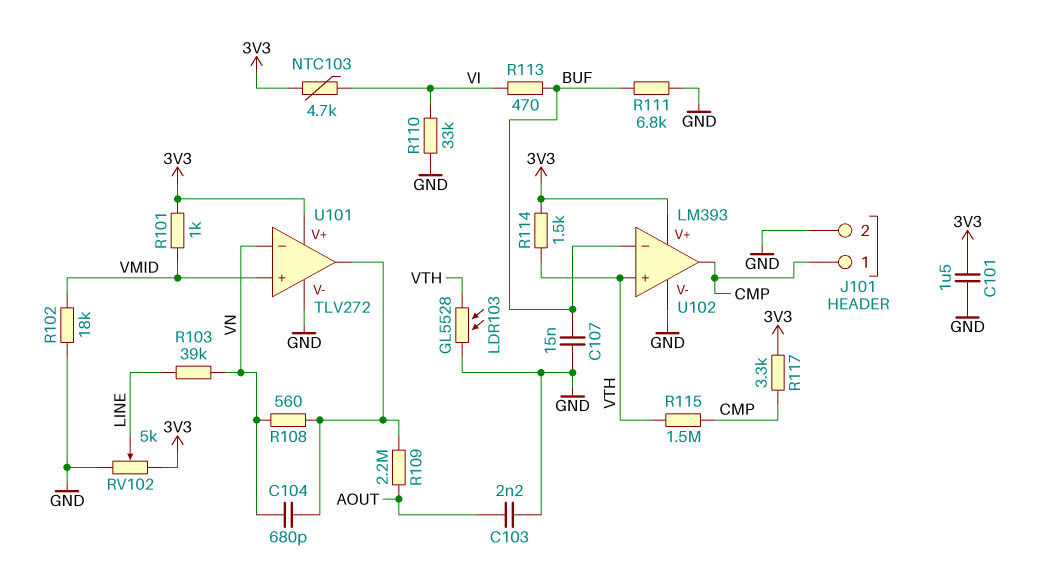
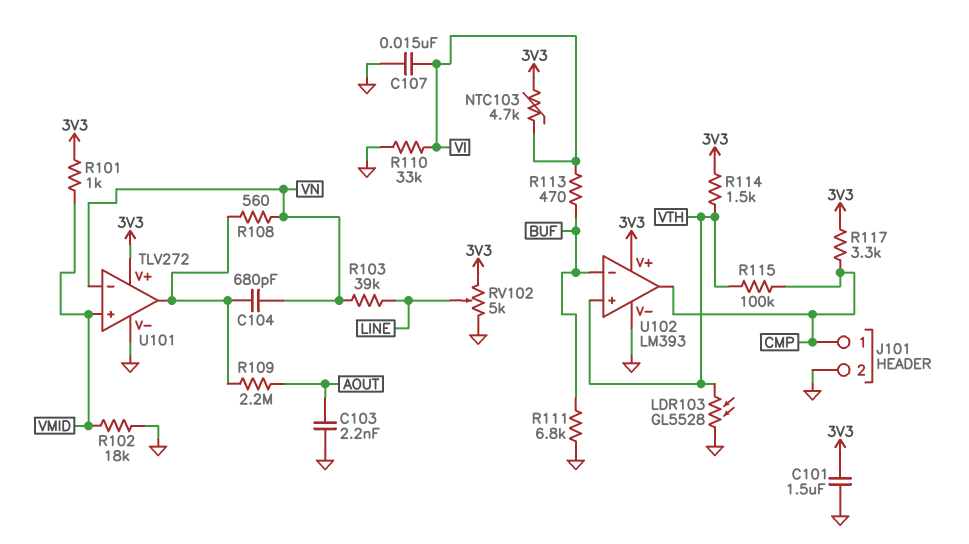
C107: 15nF (BUF, GND) -> 15nF (GND, VI)
R115: 1.5M (CMP, VTH) -> 100k (CMP, VTH)

